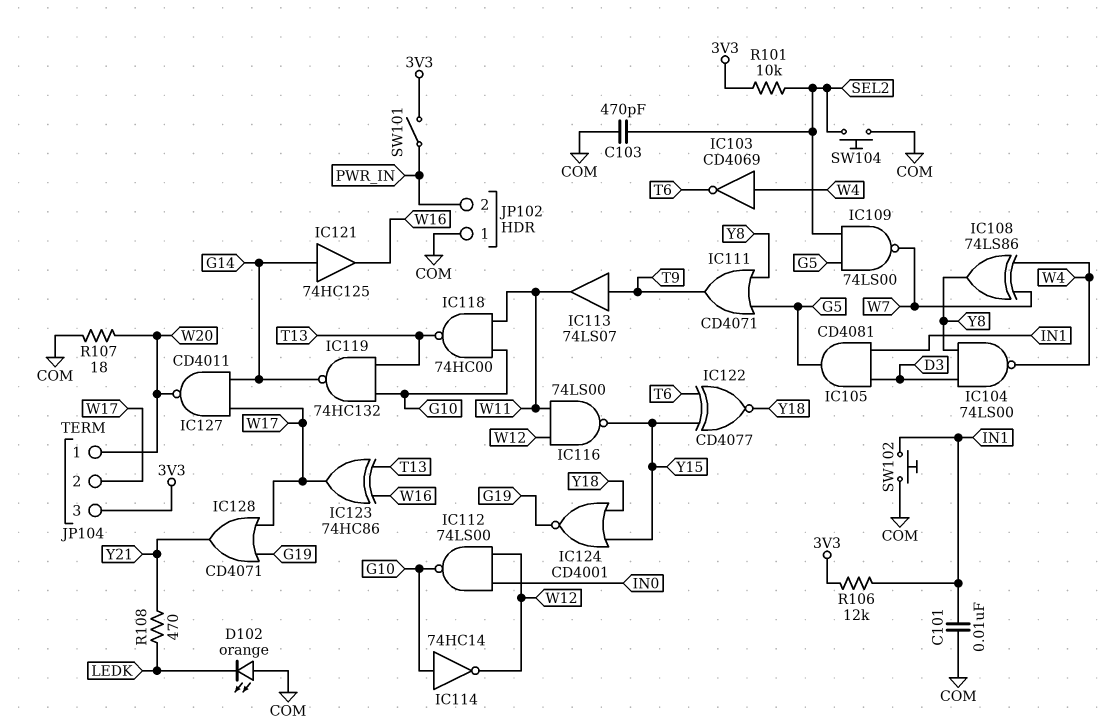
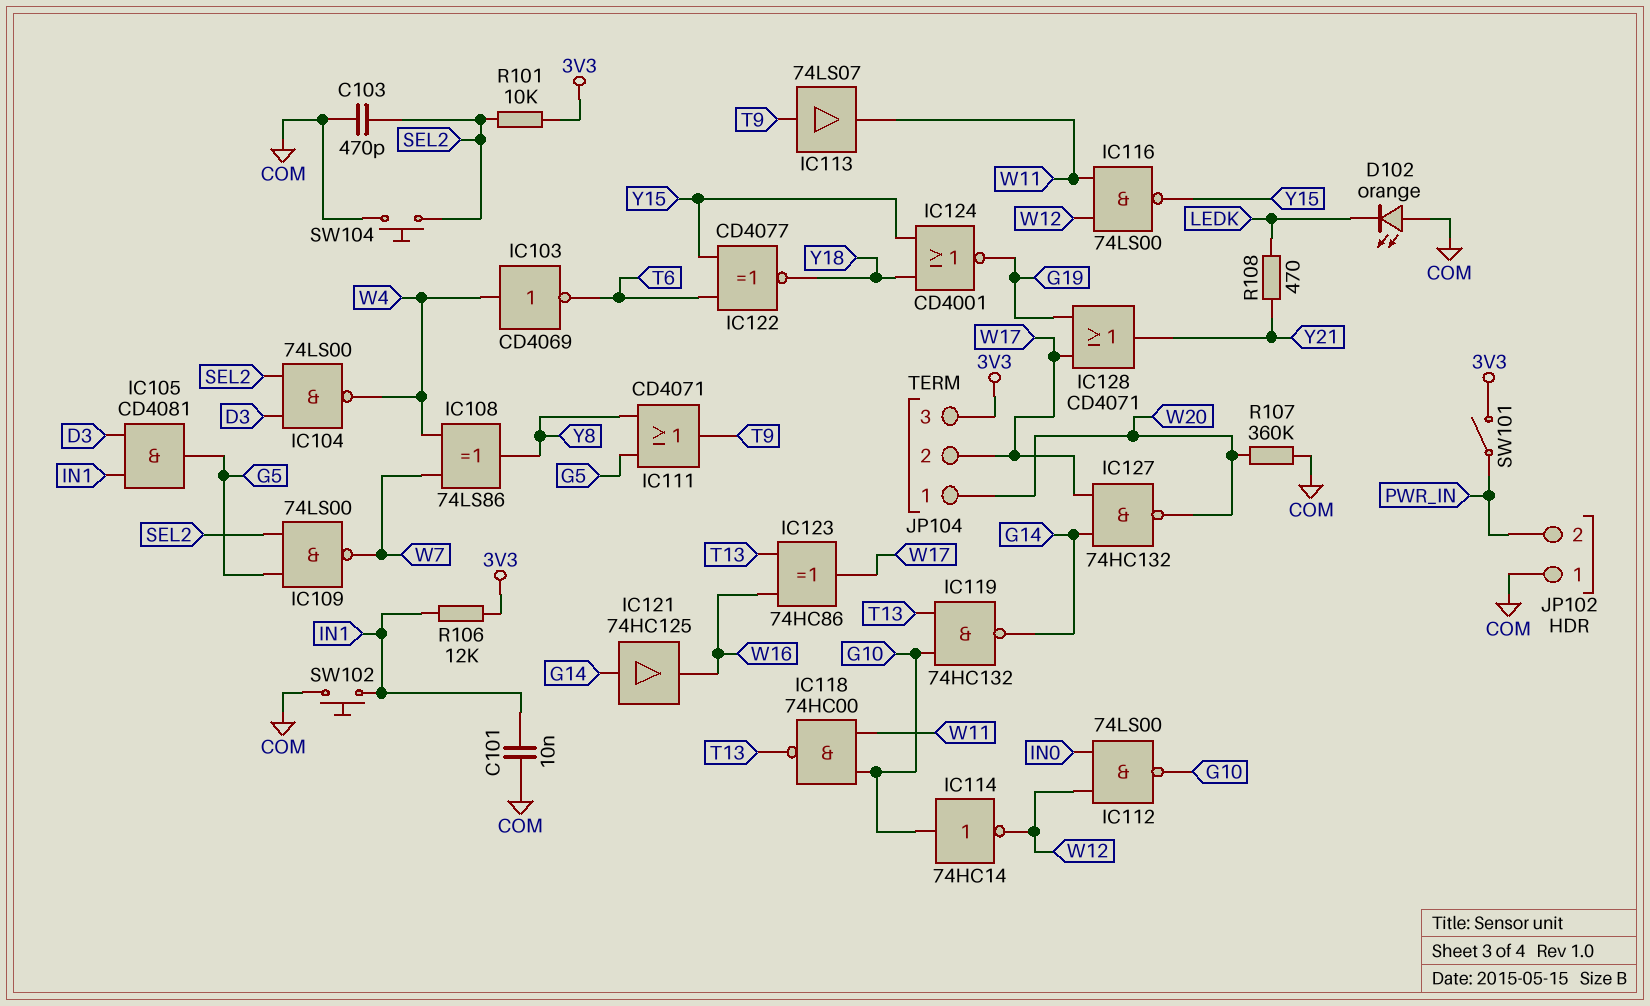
IC104: NAND 74LS00 (in D3, in Y8, out W4) -> NAND 74LS00 (in D3, in SEL2, out W4)
IC127: NAND CD4011 (in G14, in W17, out W20) -> NAND 74HC132 (in G14, in W17, out W20)
R107: 18 (COM, W20) -> 360k (COM, W20)

